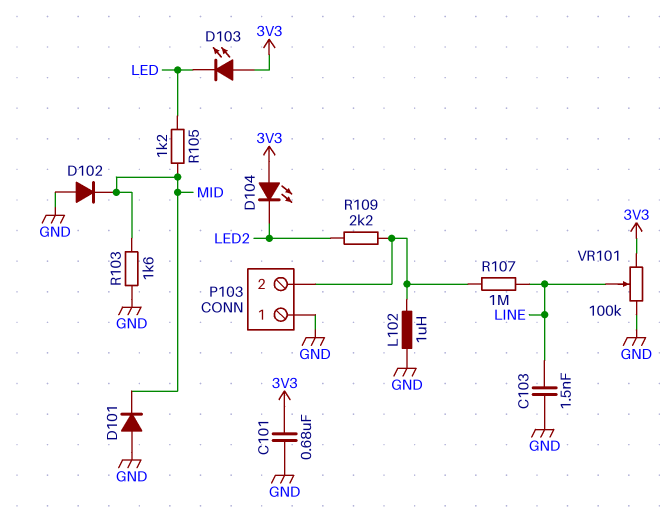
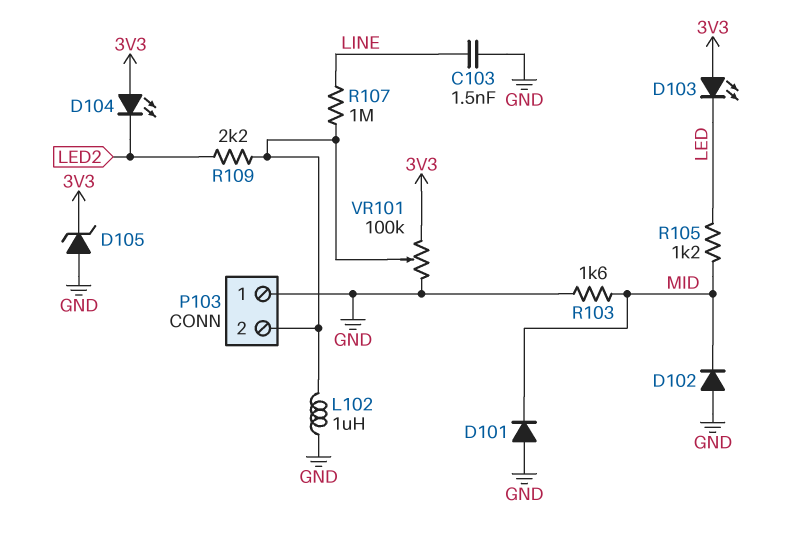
C101: 680nF (3V3, GND) -> none
D105: none -> zener (A GND, K 3V3)
VR101: 100k (3V3, GND, wiper LINE) -> 100k (3V3, GND, wiper P103/2)

